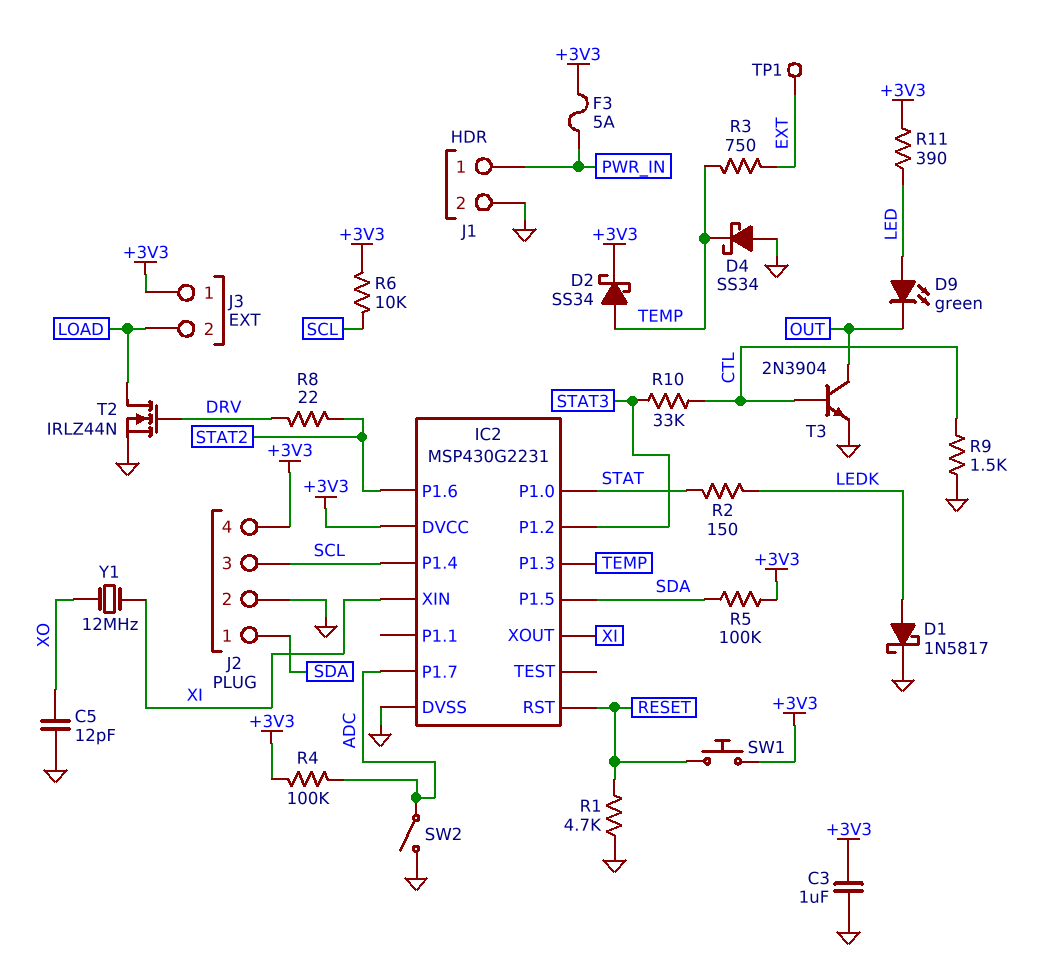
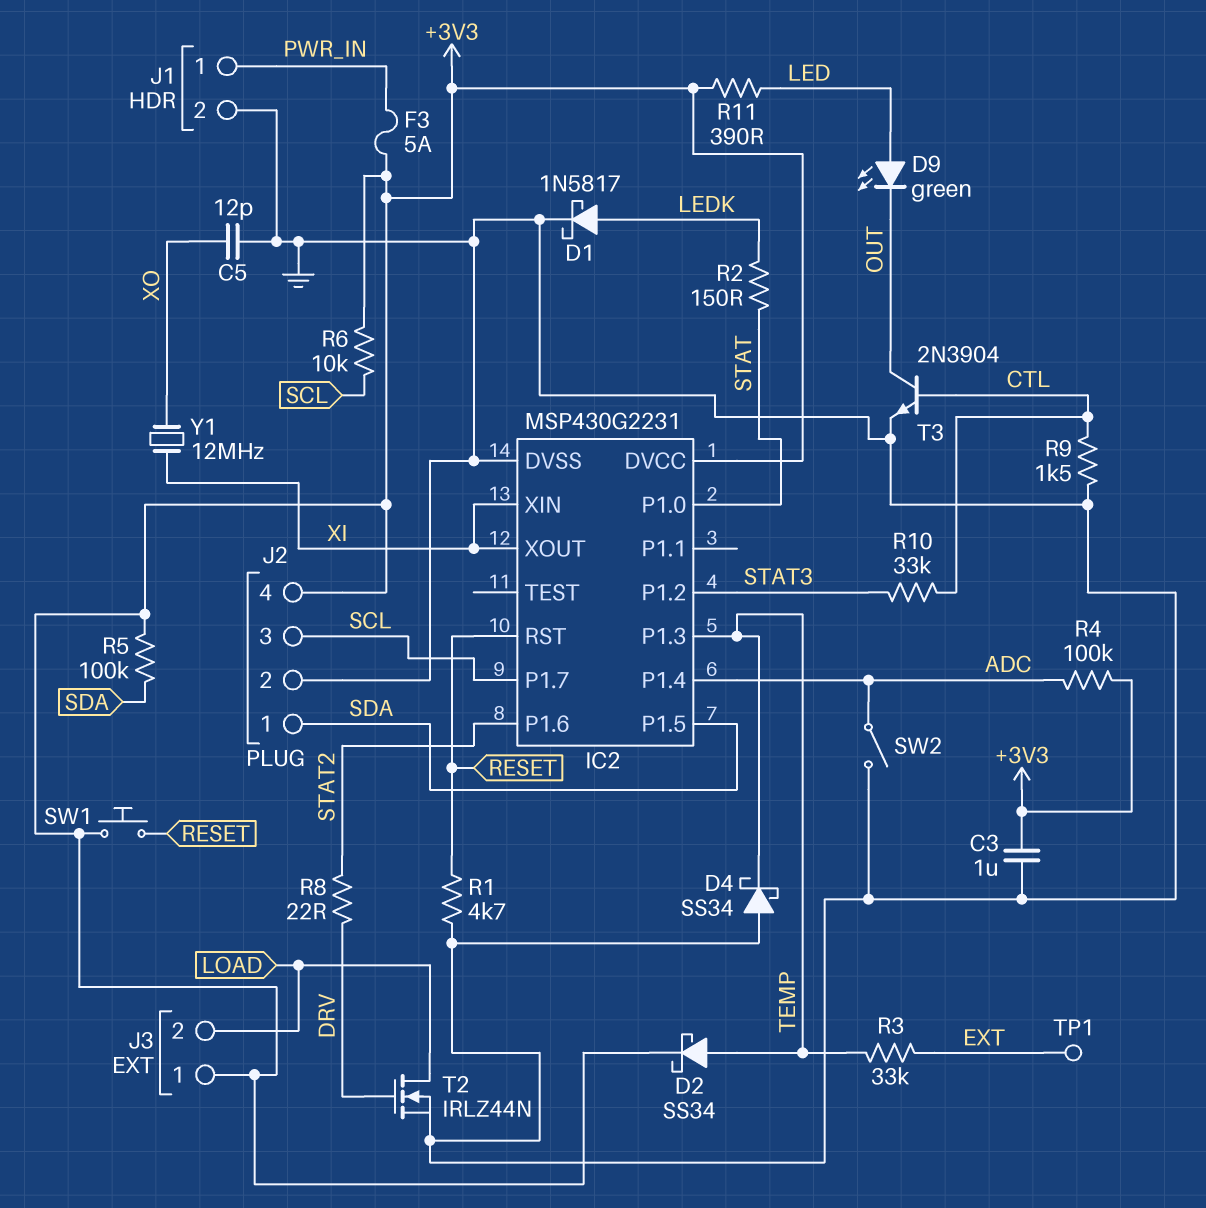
IC2 pin P1.4: SCL -> ADC
IC2 pin P1.7: ADC -> SCL
R3: 750 (EXT, TEMP) -> 33k (EXT, TEMP)

